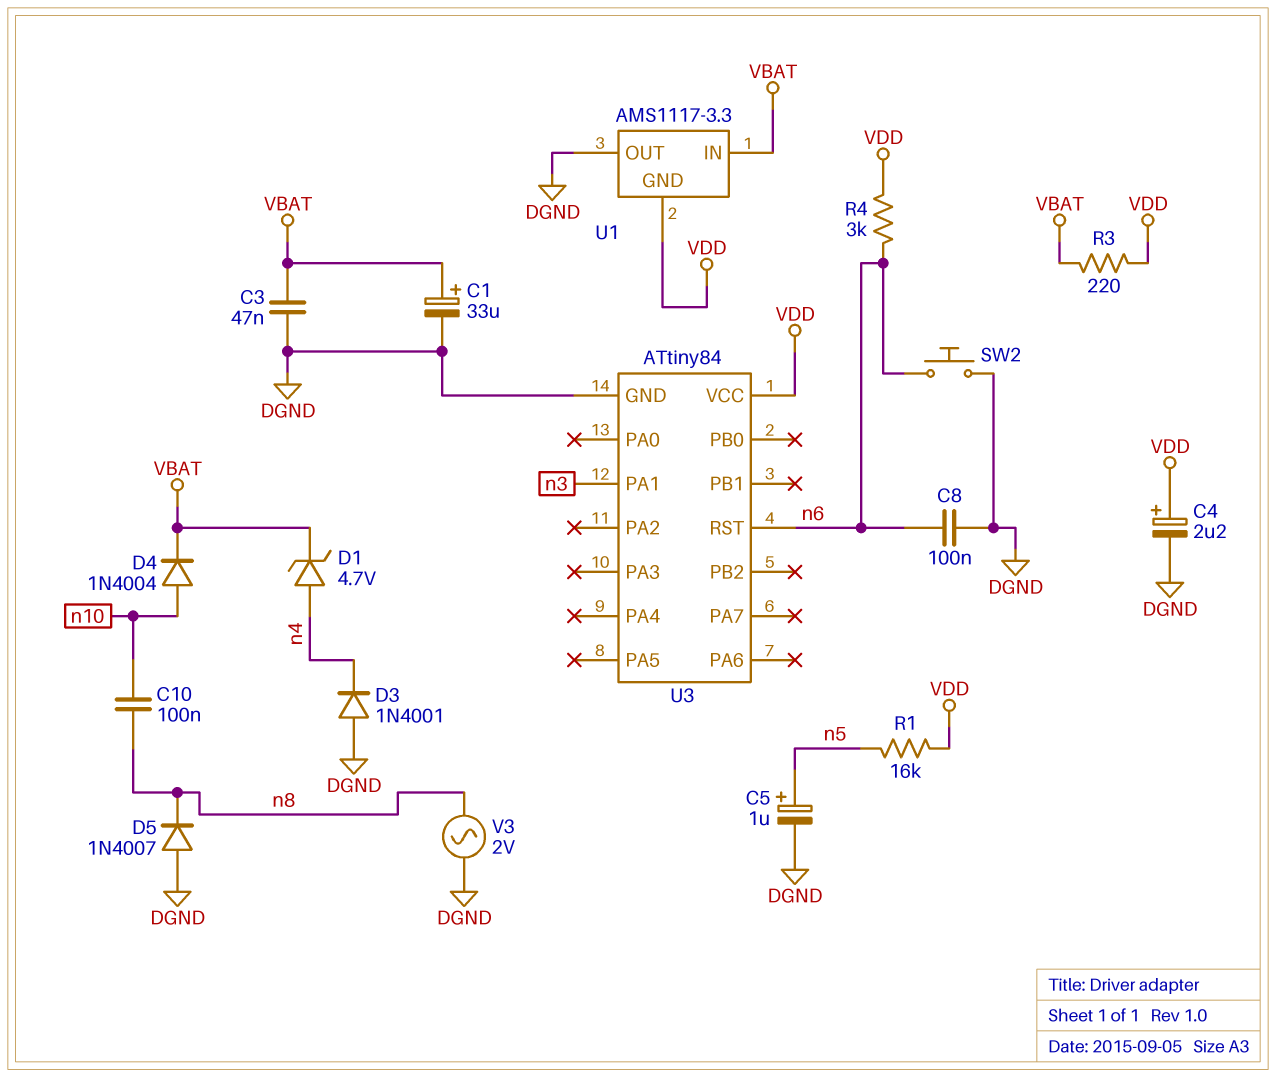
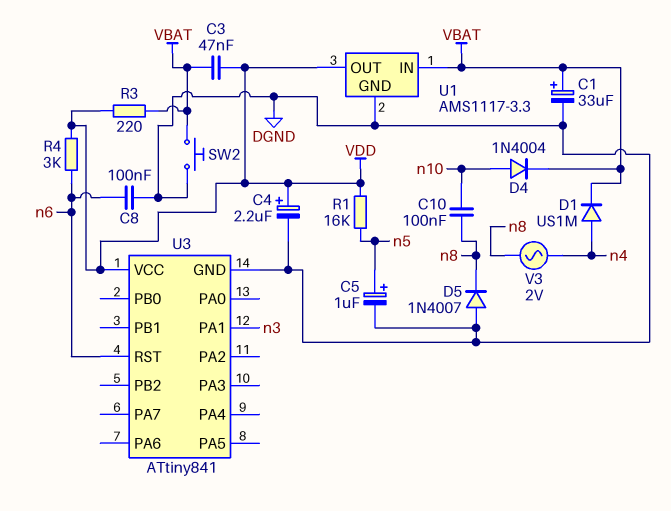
C3: 47nF (DGND, VBAT) -> 47nF (VBAT, VDD)
D1: zener 4.7V (A n4, K VBAT) -> diode US1M (A n4, K VBAT)
D3: diode 1N4001 (A DGND, K n4) -> none
SW2: button (DGND, n6) -> button (DGND, VBAT)
U1 pin GND: VDD -> DGND
U1 pin OUT: DGND -> VDD
U3: ATtiny84 -> ATtiny841
V3: AC 2V (DGND, n8) -> AC 2V (n4, n8)

